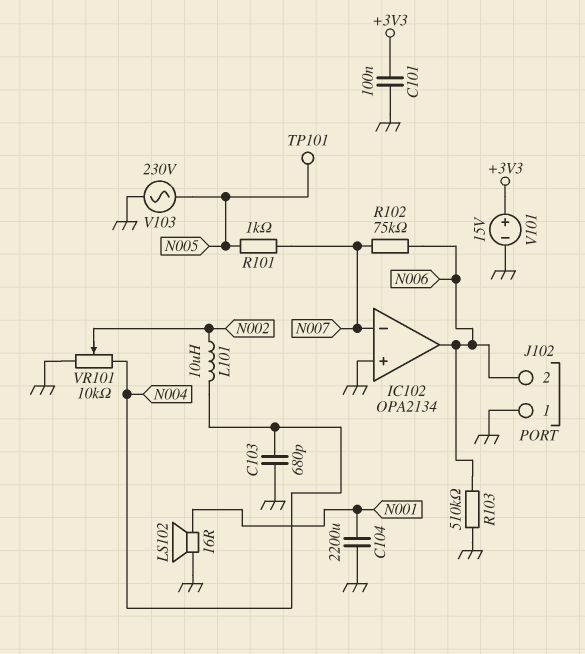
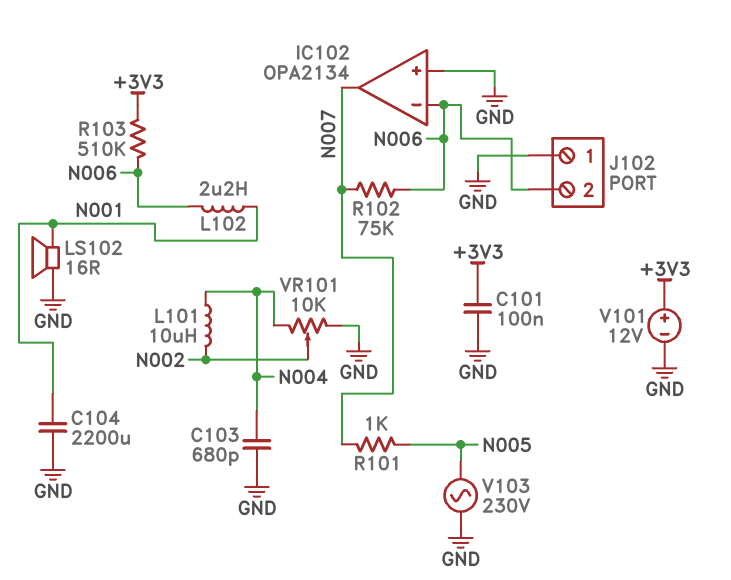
IC102 pin in-: N007 -> N006
IC102 pin out: N006 -> N007
L102: none -> 2.2uH (N001, N006)
R103: 510k (GND, N006) -> 510k (+3V3, N006)
TP101: test point (N005) -> none
V101: 15V (plus +3V3, minus GND) -> 12V (plus +3V3, minus GND)

